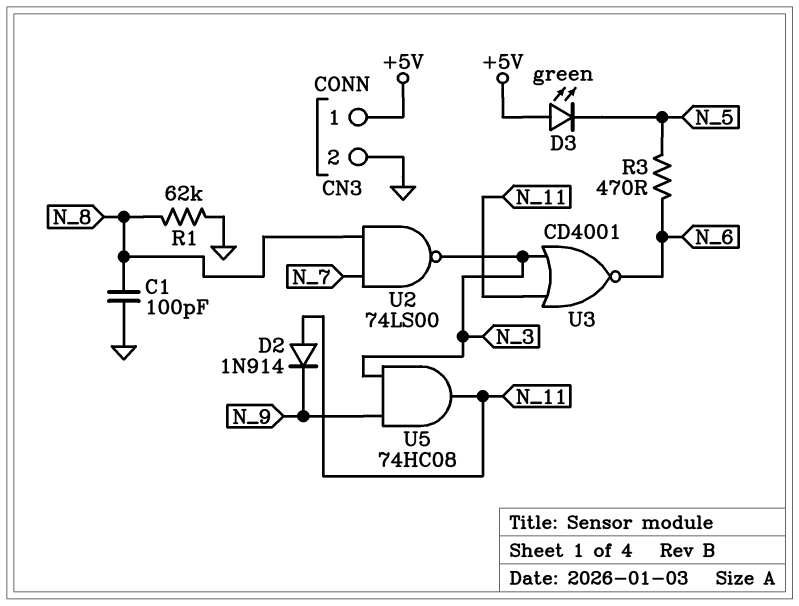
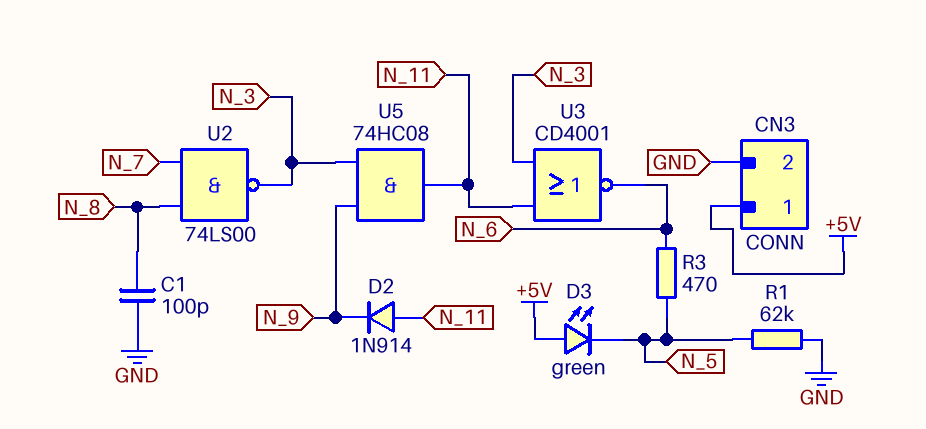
R1: 62k (GND, N_8) -> 62k (GND, N_5)

